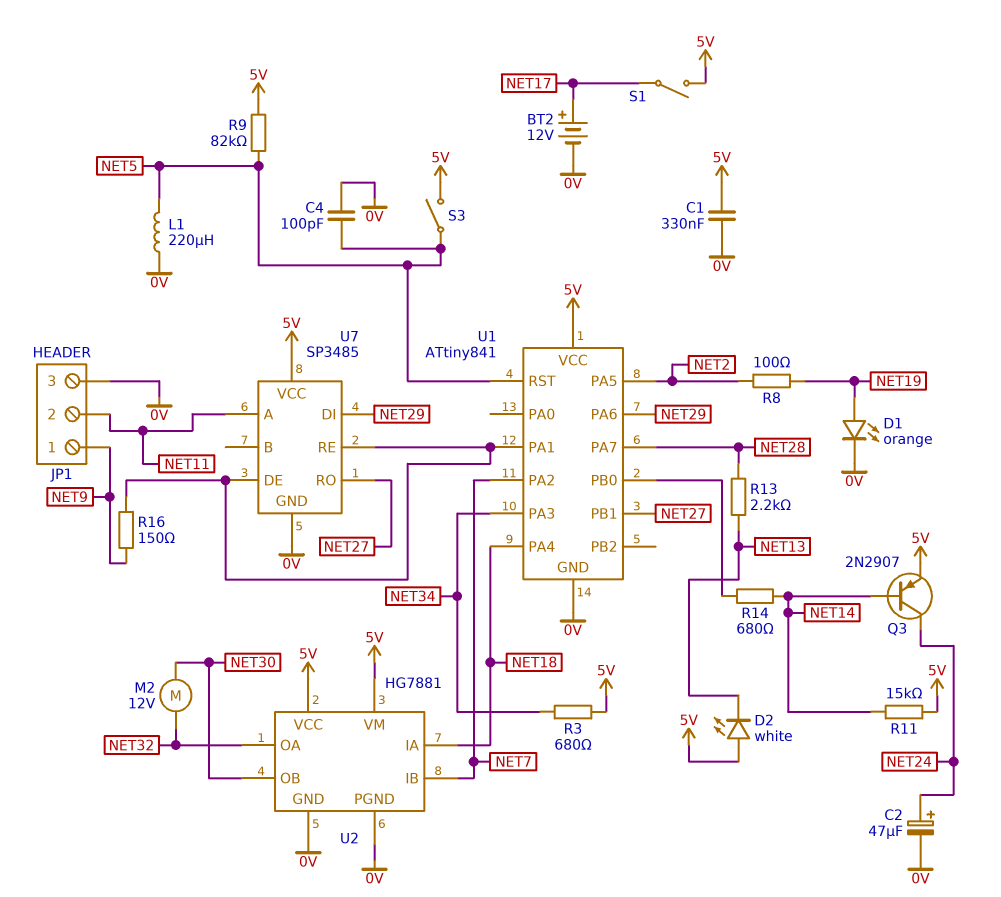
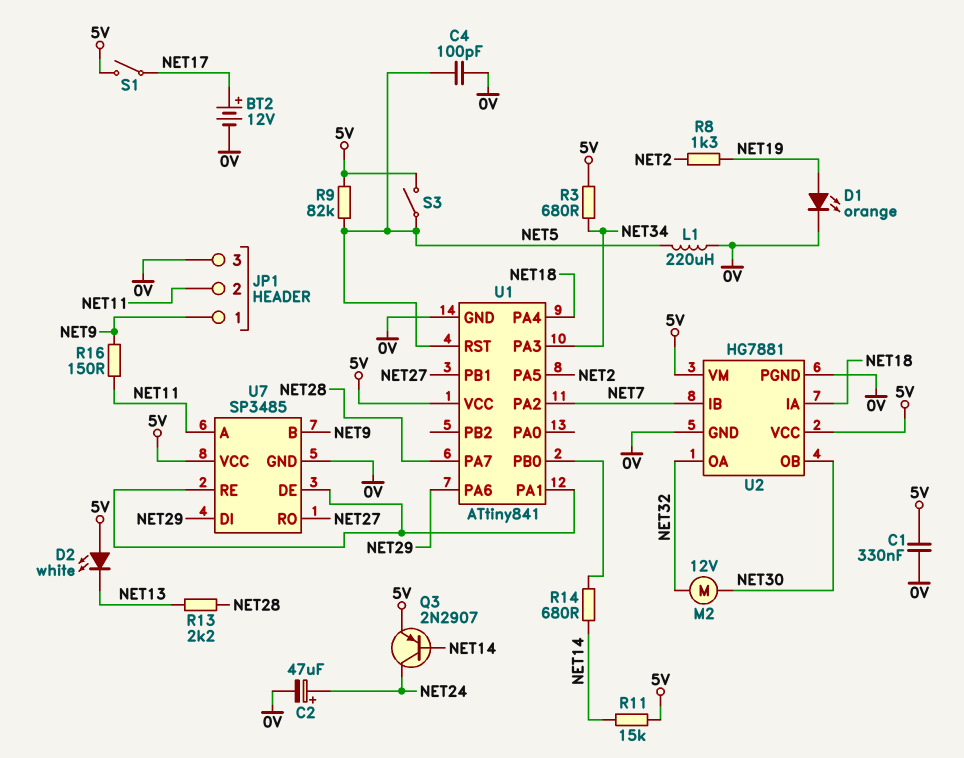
R8: 100 (NET2, NET19) -> 1.3k (NET2, NET19)
R16: 150 (NET9, U1/PA1) -> 150 (NET9, NET11)
U7 pin B: none -> NET9

